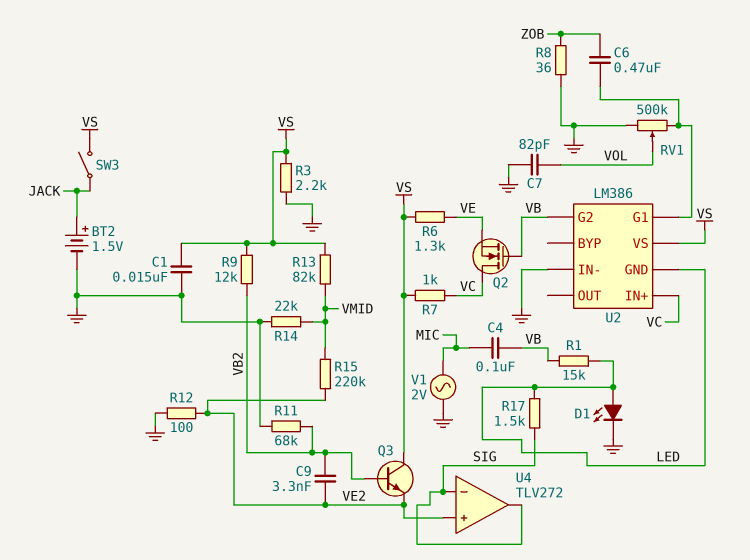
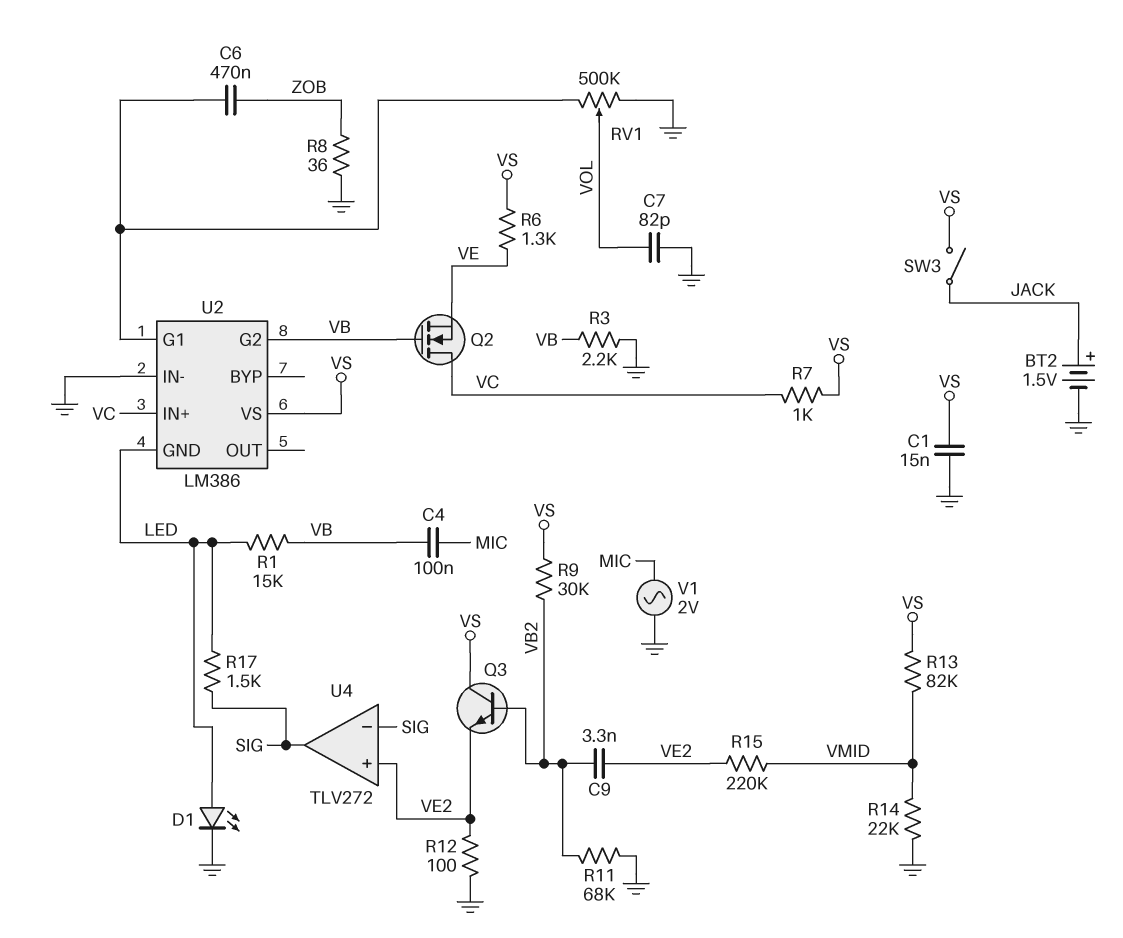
R3: 2.2k (GND, VS) -> 2.2k (GND, VB)
R9: 12k (VB2, VS) -> 30k (VB2, VS)

